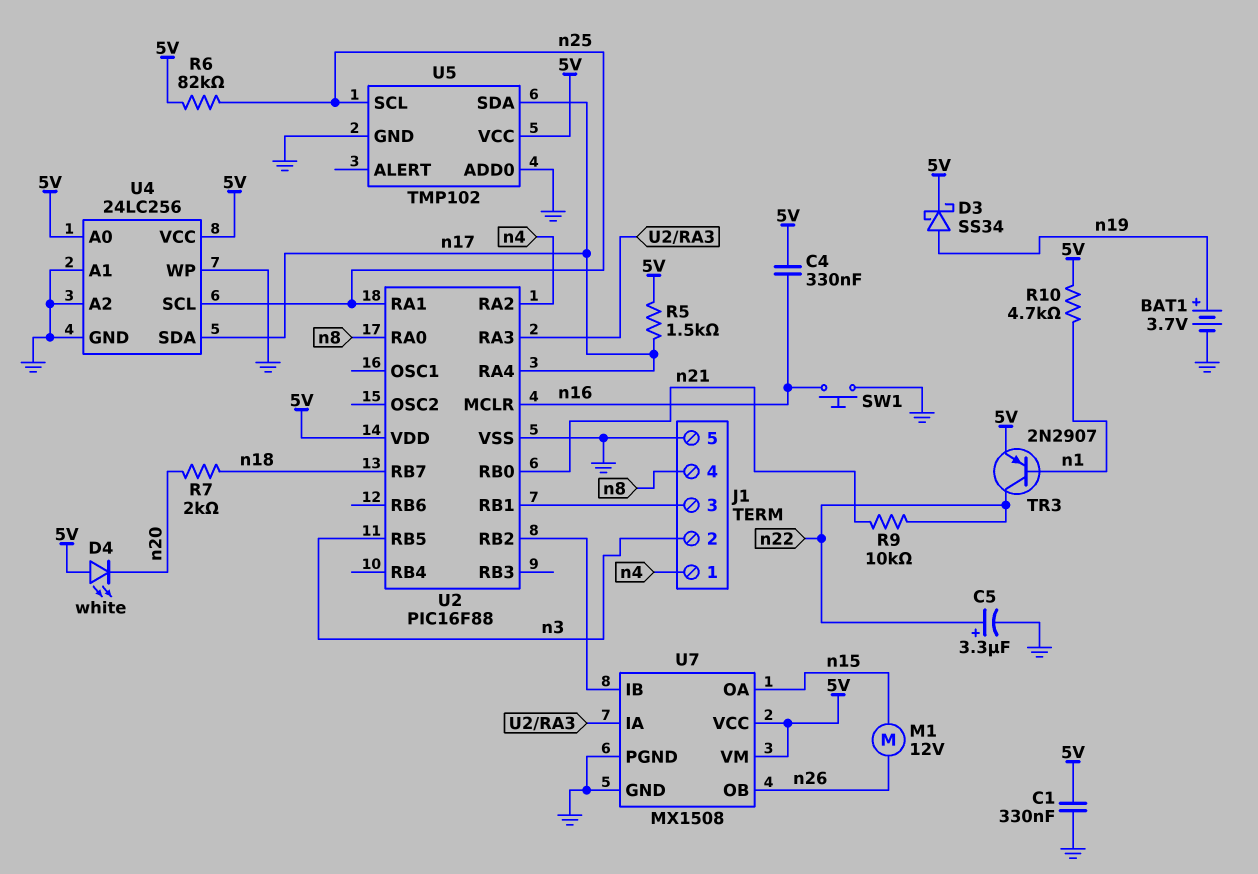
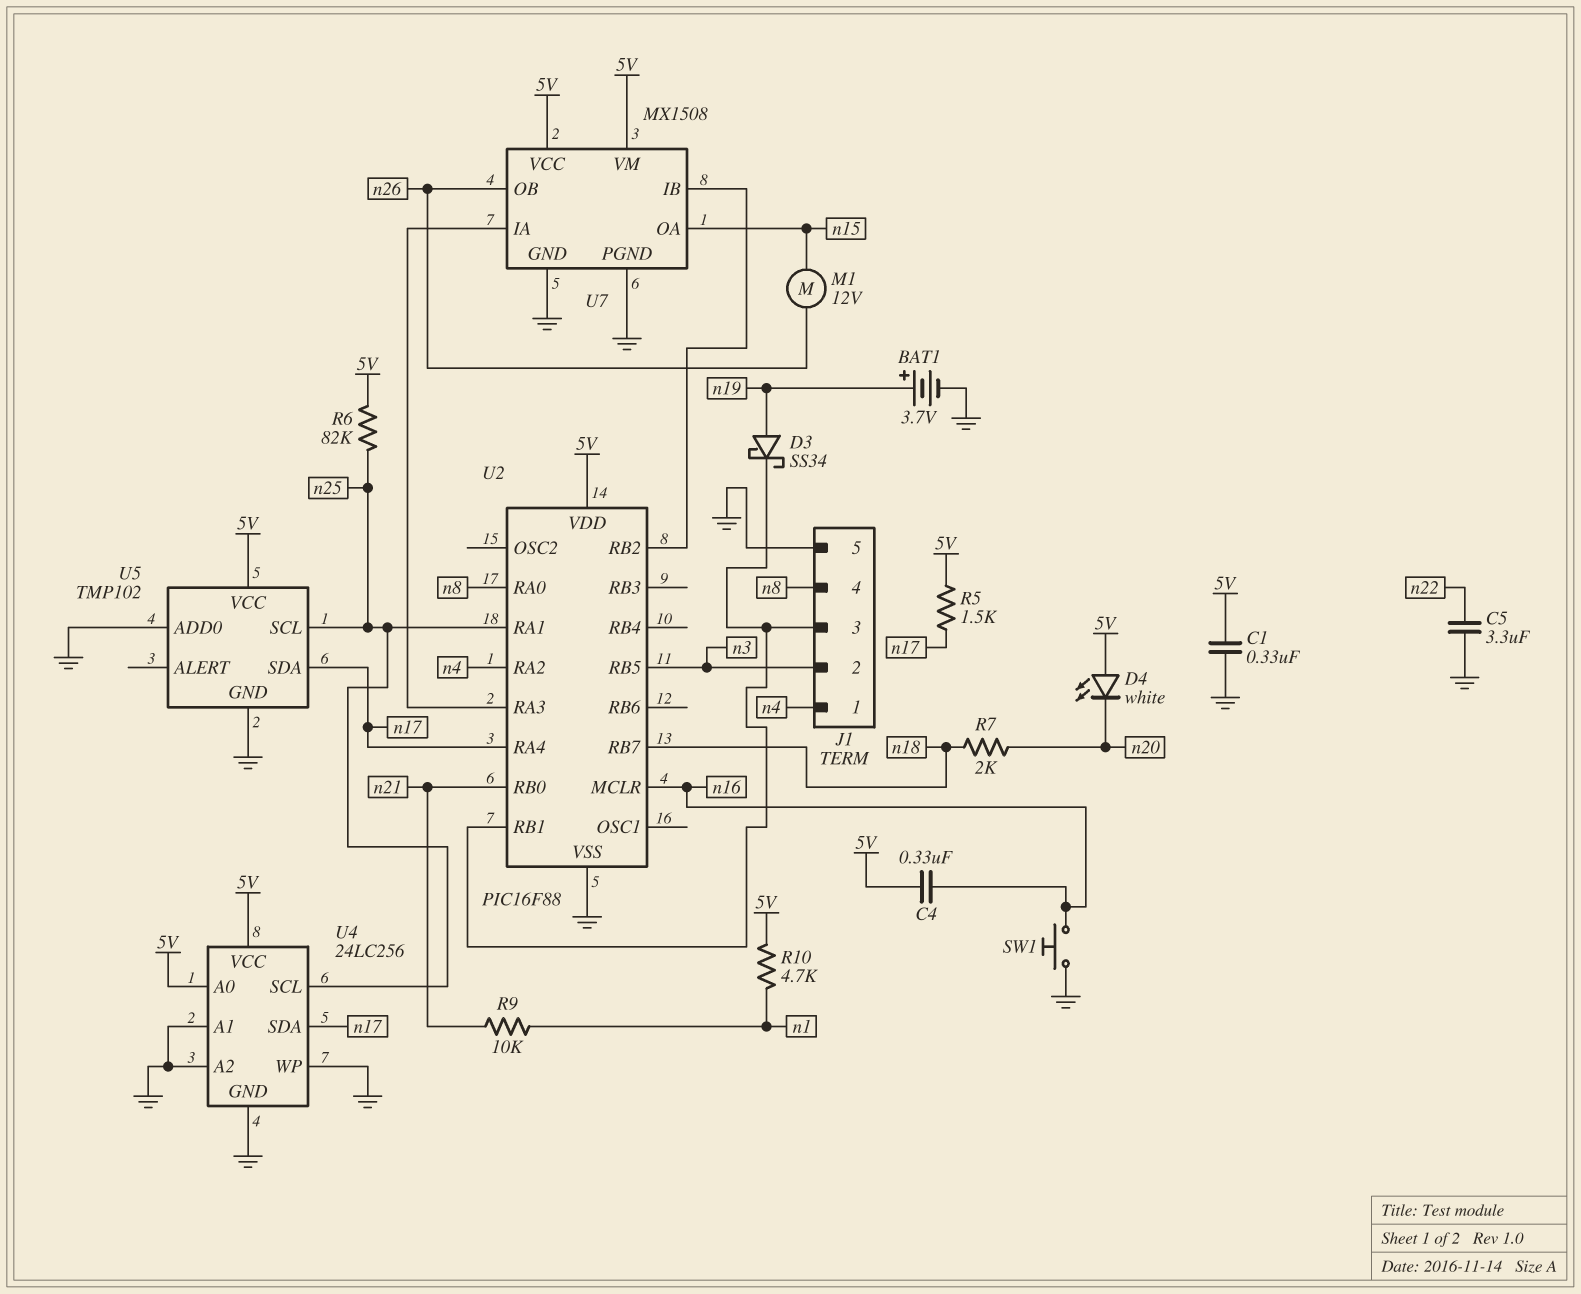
C5: 3.3uF (plus n22, minus GND) -> 3.3uF (GND, n22)
D3: schottky SS34 (A n19, K 5V) -> schottky SS34 (A n19, K J1/3)
R9: 10k (n21, n22) -> 10k (n1, n21)
TR3: PNP 2N2907 (B n1, C n22, E 5V) -> none

